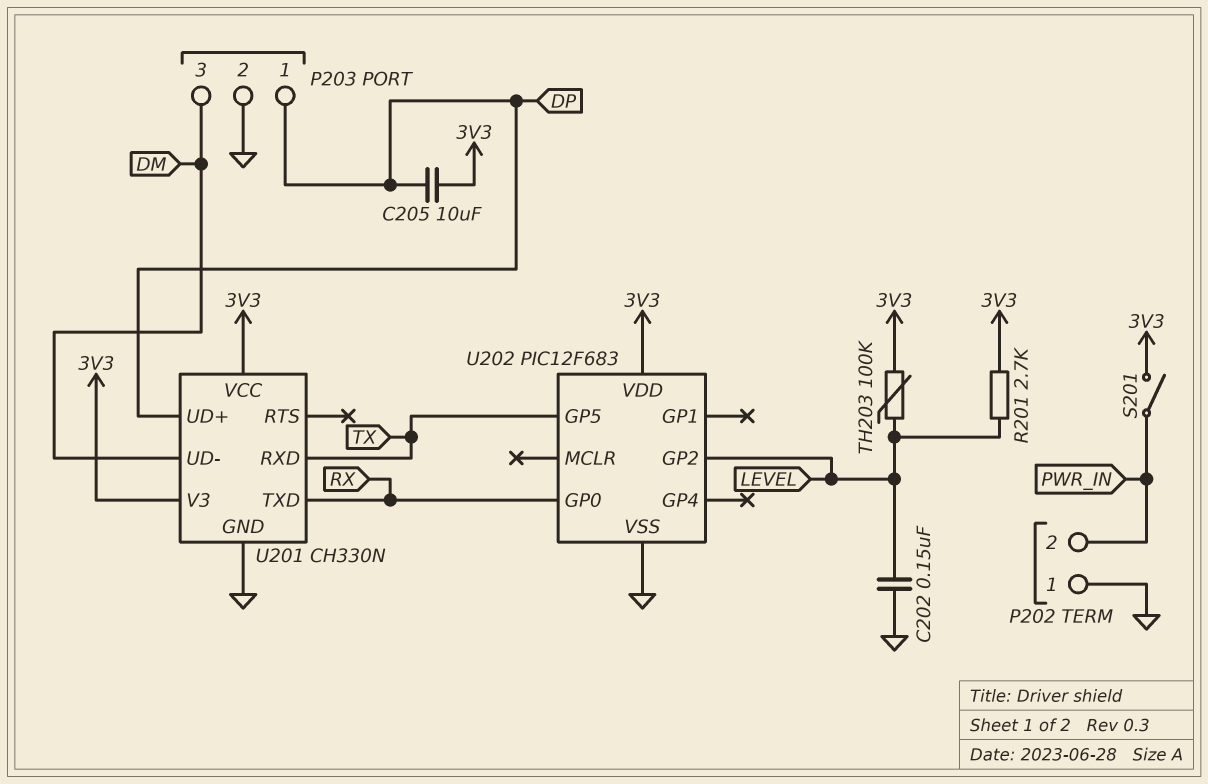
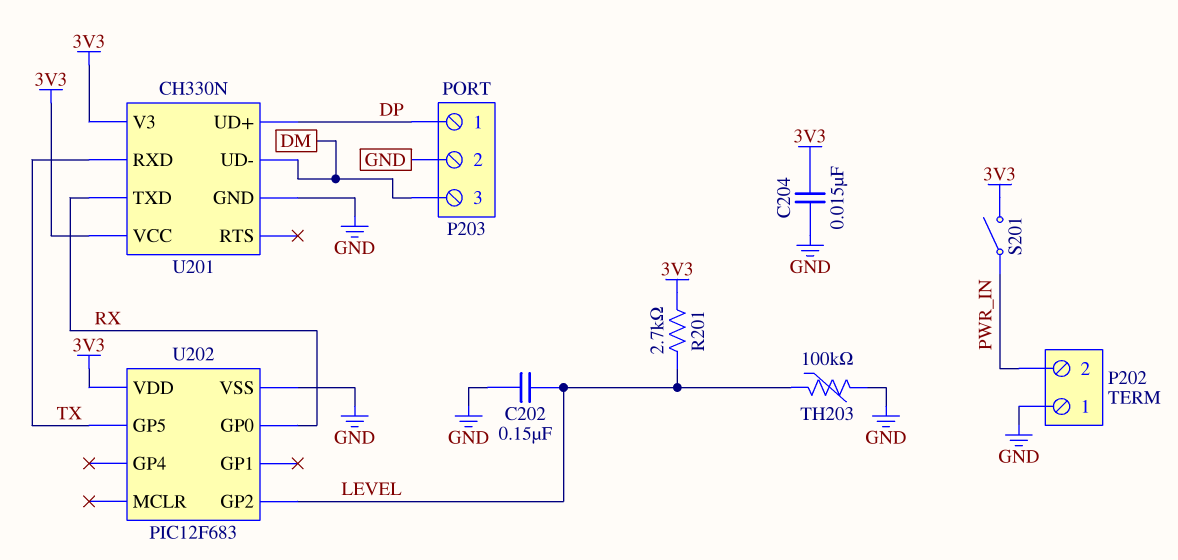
C204: none -> 15nF (3V3, GND)
C205: 10uF (3V3, DP) -> none
TH203: 100k (3V3, LEVEL) -> 100k (GND, LEVEL)

